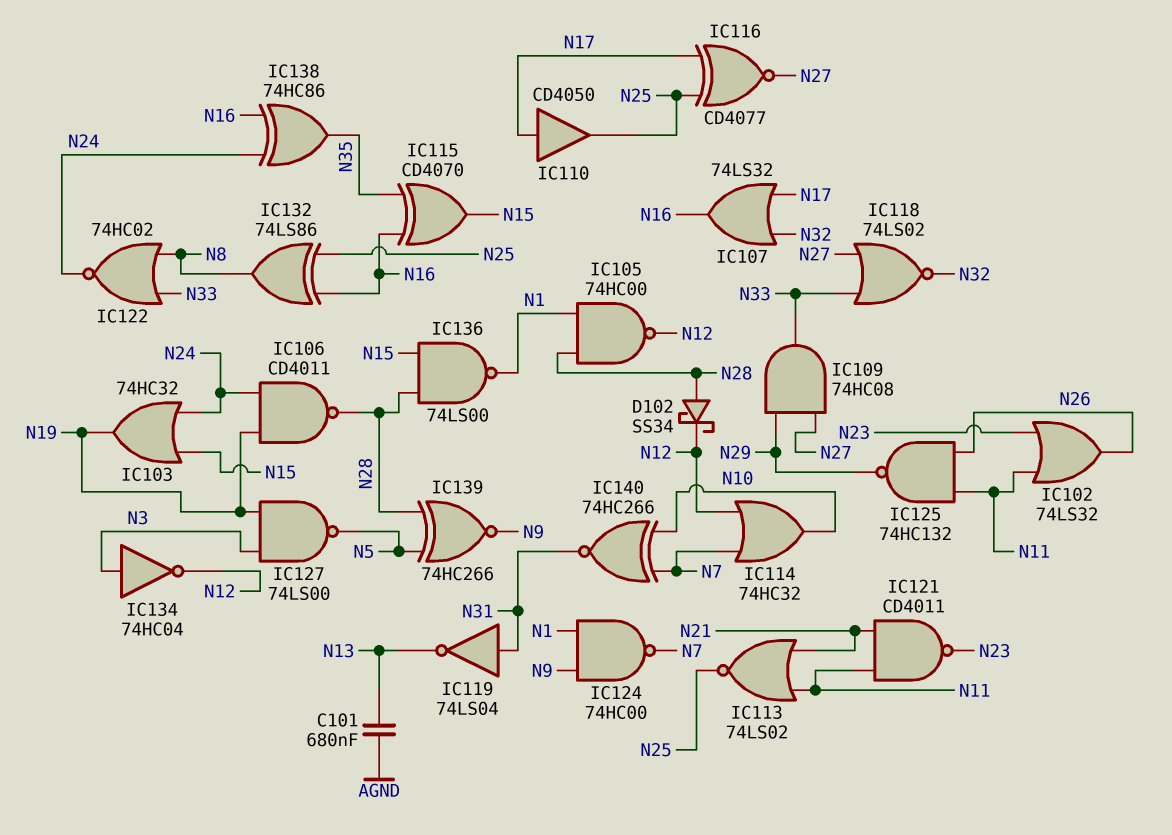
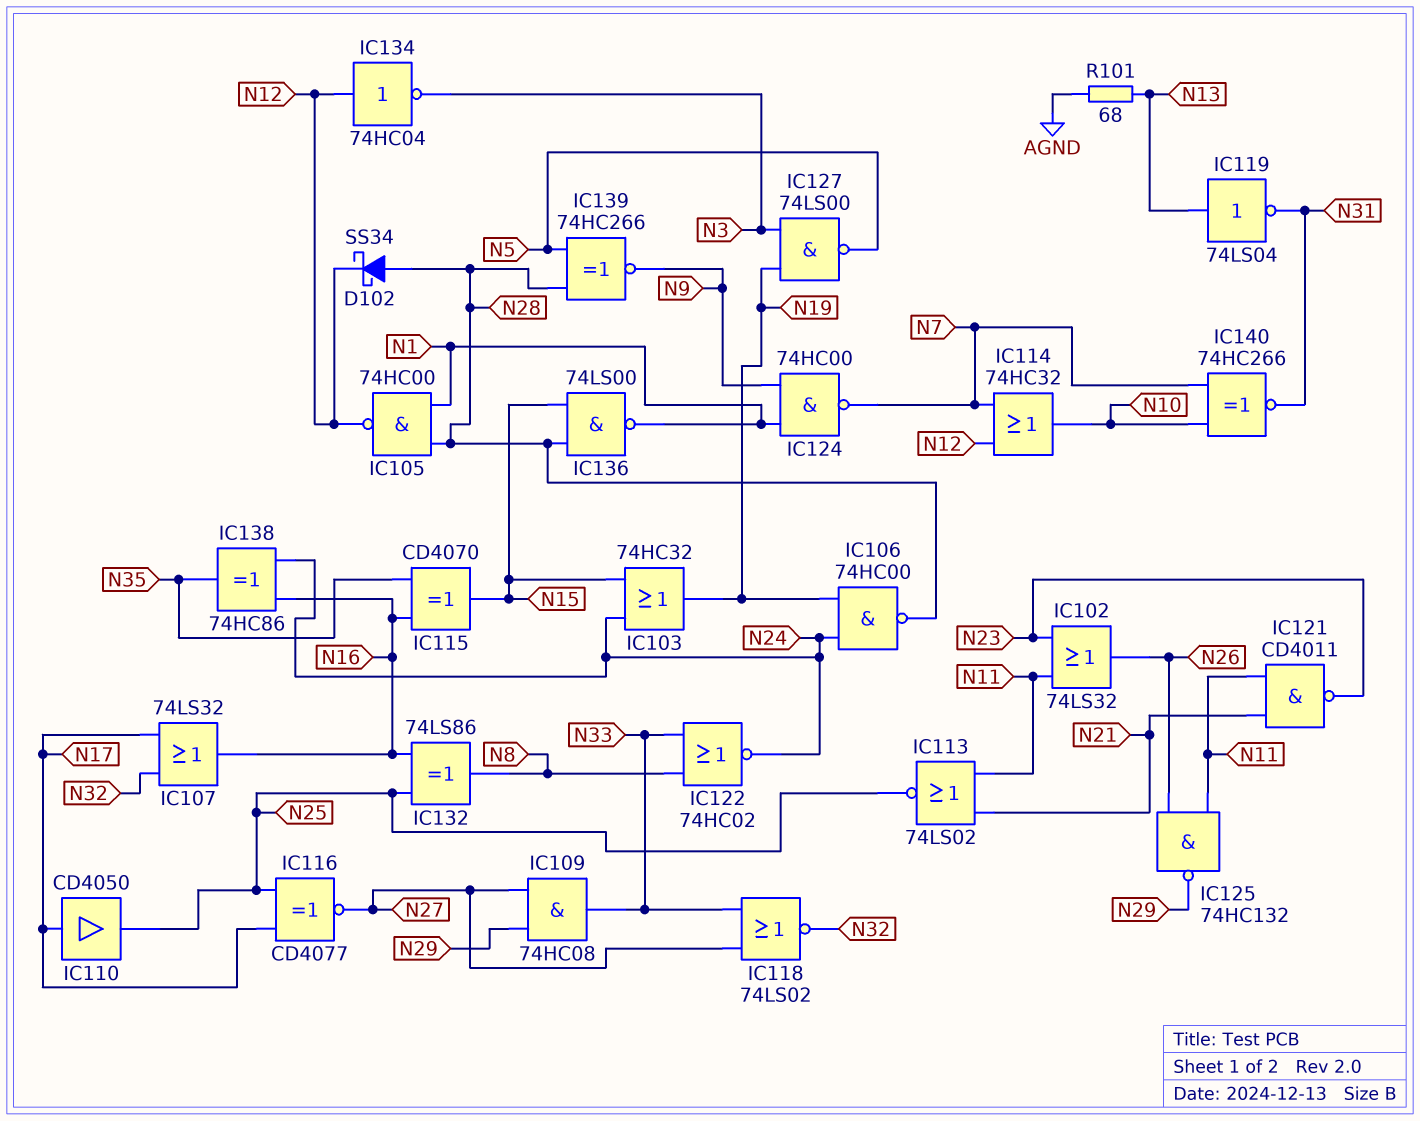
C101: 680nF (AGND, N13) -> none
IC106: NAND CD4011 (in N19, in N24, out N28) -> NAND 74HC00 (in N19, in N24, out N28)
IC119: NOT 74LS04 (in N31, out N13) -> NOT 74LS04 (in N13, out N31)
IC134: NOT 74HC04 (in N3, out N12) -> NOT 74HC04 (in N12, out N3)
R101: none -> 68 (AGND, N13)

